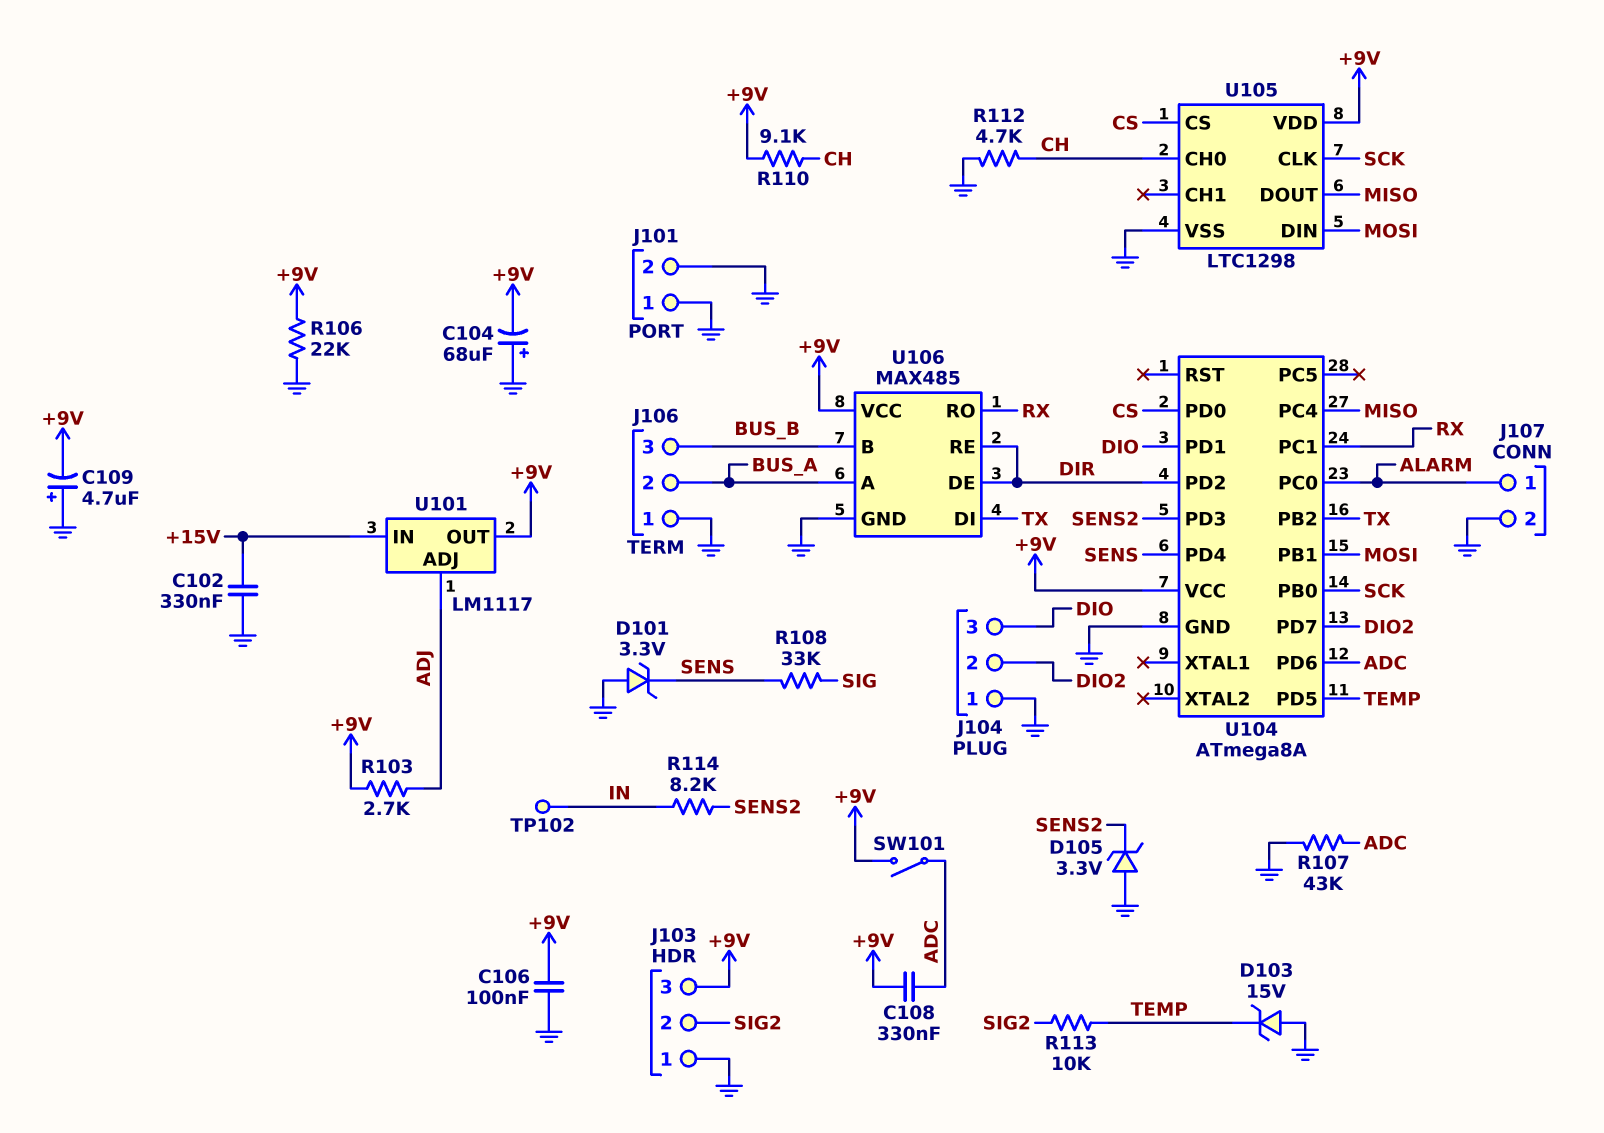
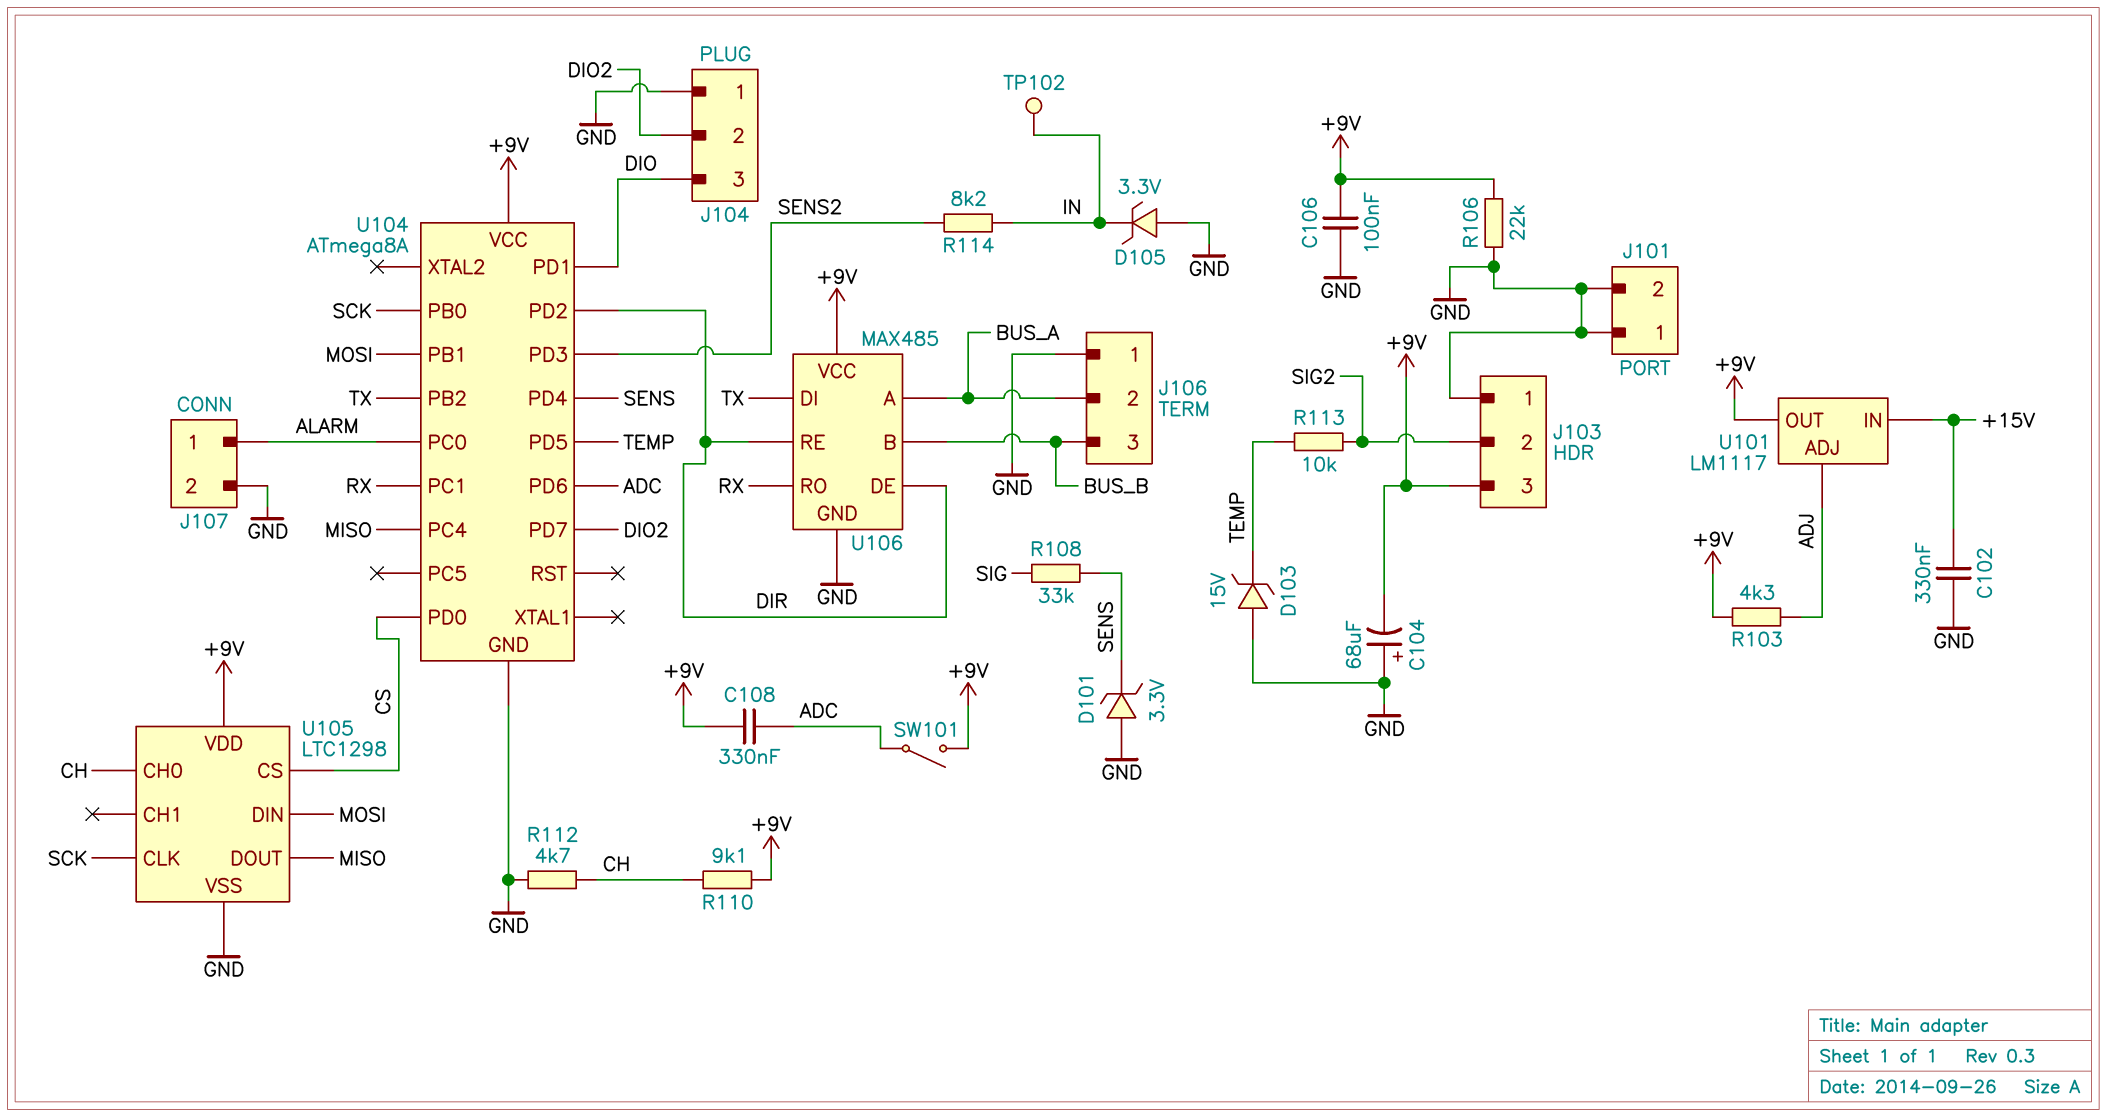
C109: 4.7uF (plus GND, minus +9V) -> none
D105: zener 3.3V (A GND, K SENS2) -> zener 3.3V (A GND, K IN)
R103: 2.7k (+9V, ADJ) -> 4.3k (+9V, ADJ)
R107: 43k (ADC, GND) -> none

